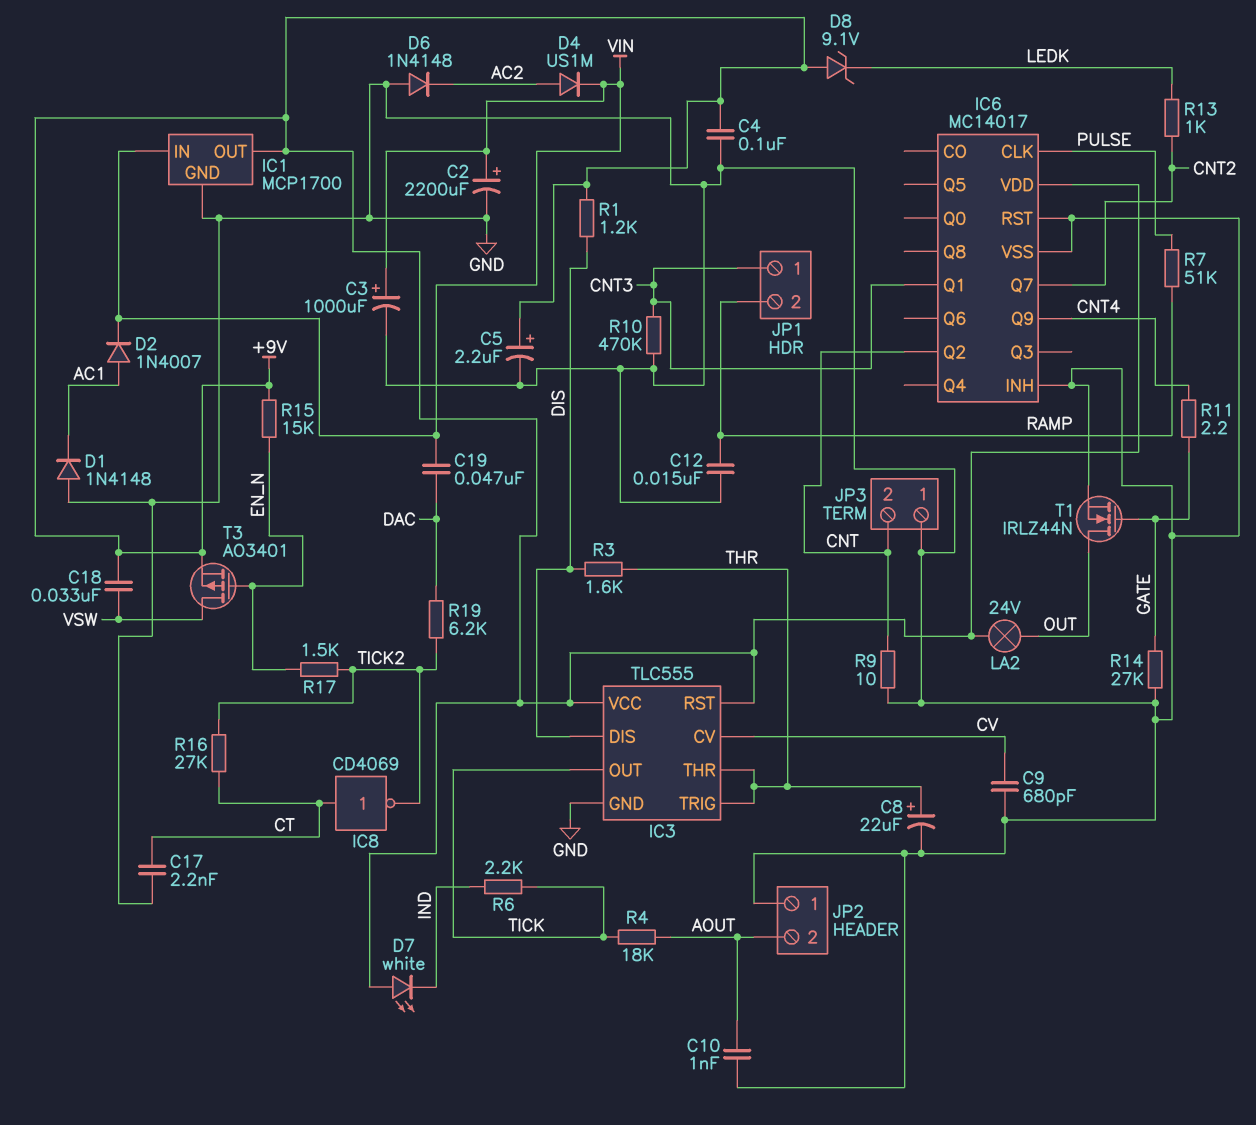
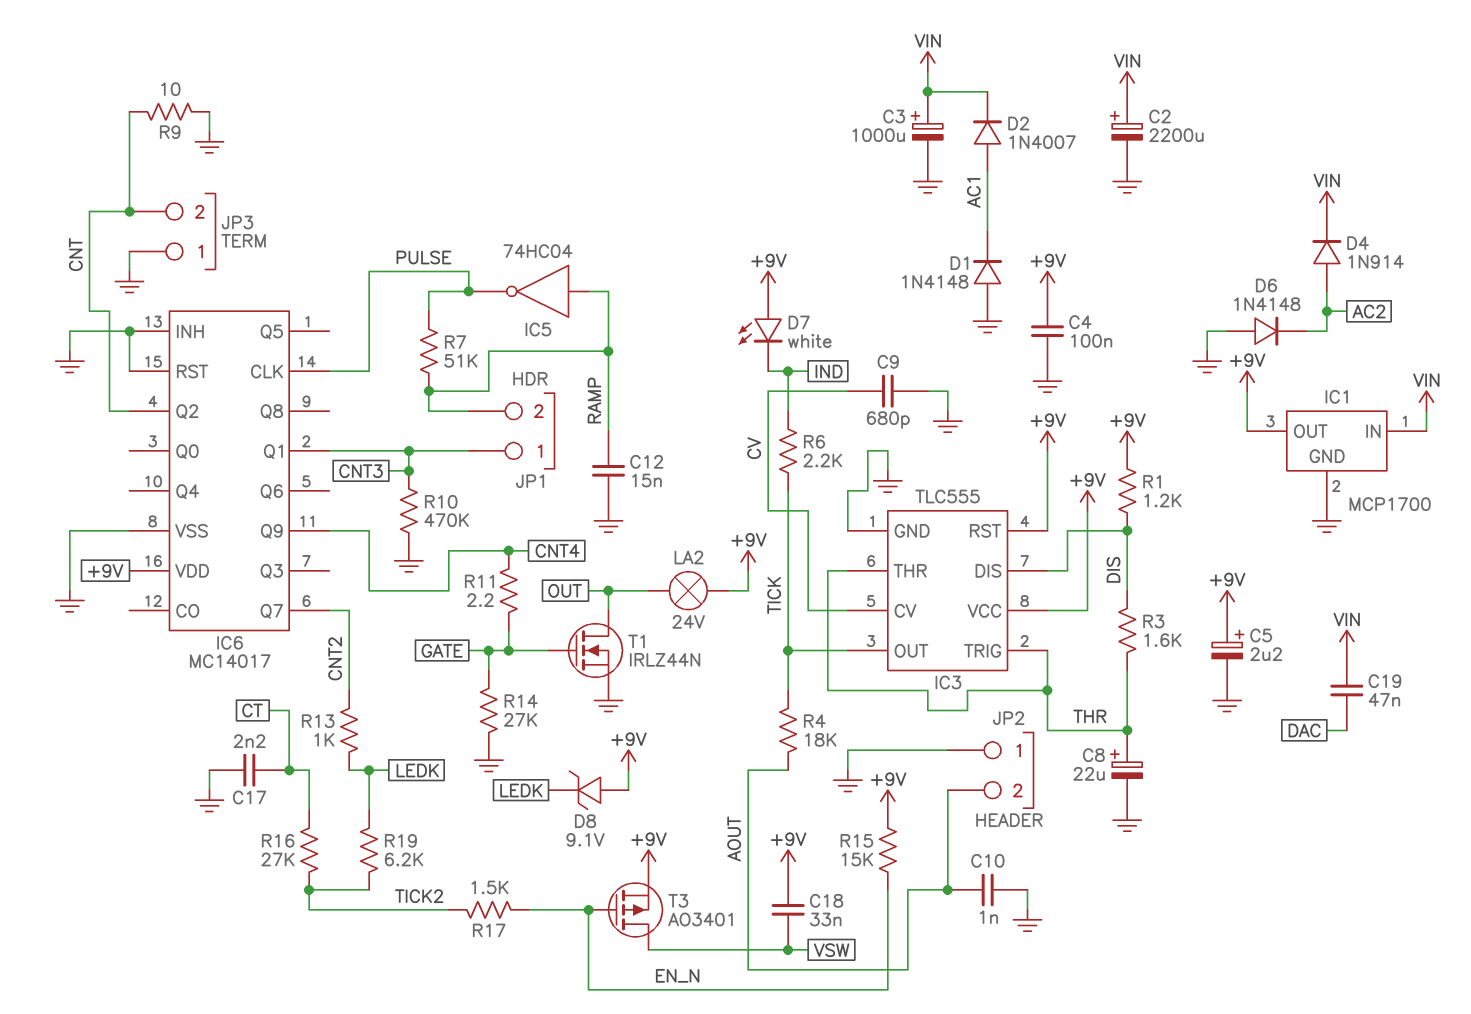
D4: diode US1M (A AC2, K VIN) -> diode 1N914 (A AC2, K VIN)
IC5: none -> NOT 74HC04 (in RAMP, out PULSE)
IC8: NOT CD4069 (in CT, out TICK2) -> none
R19: 6.2k (DAC, TICK2) -> 6.2k (LEDK, TICK2)

